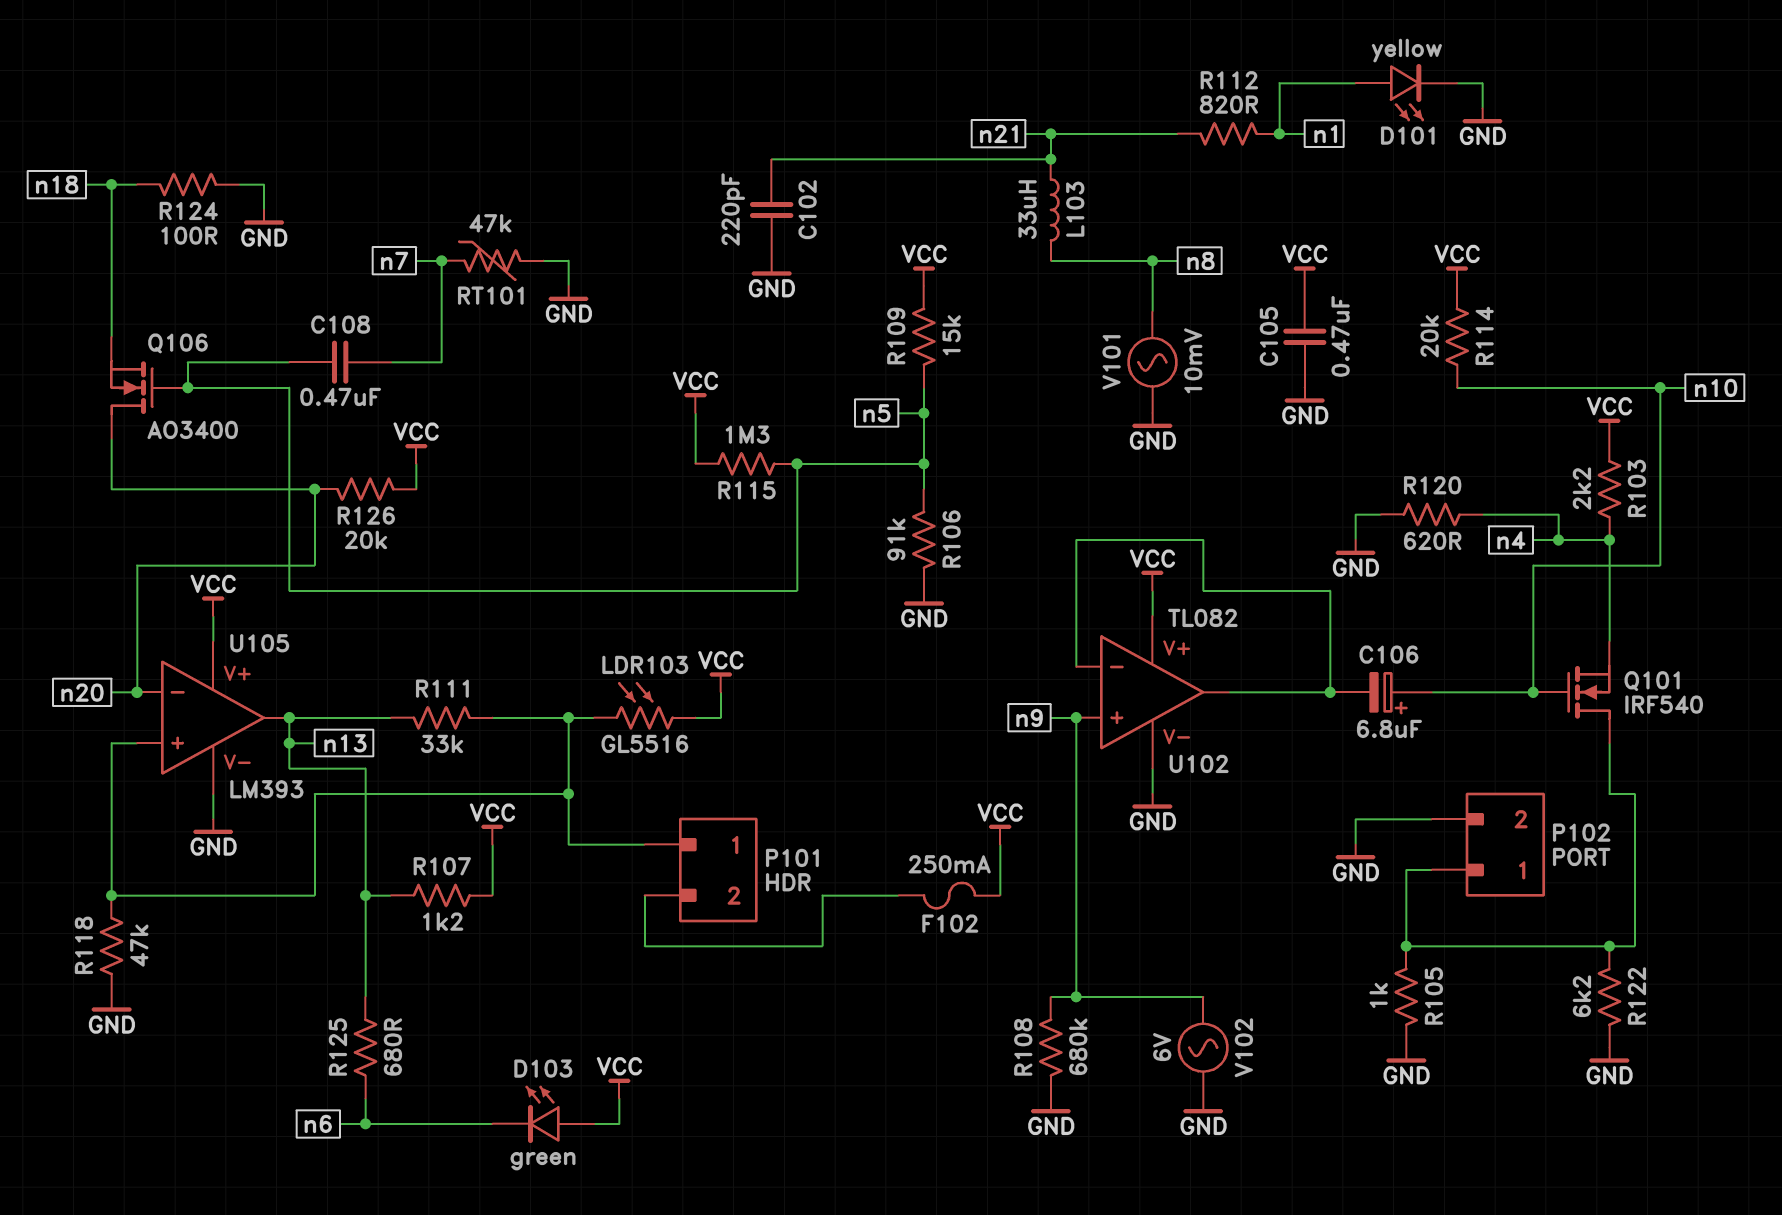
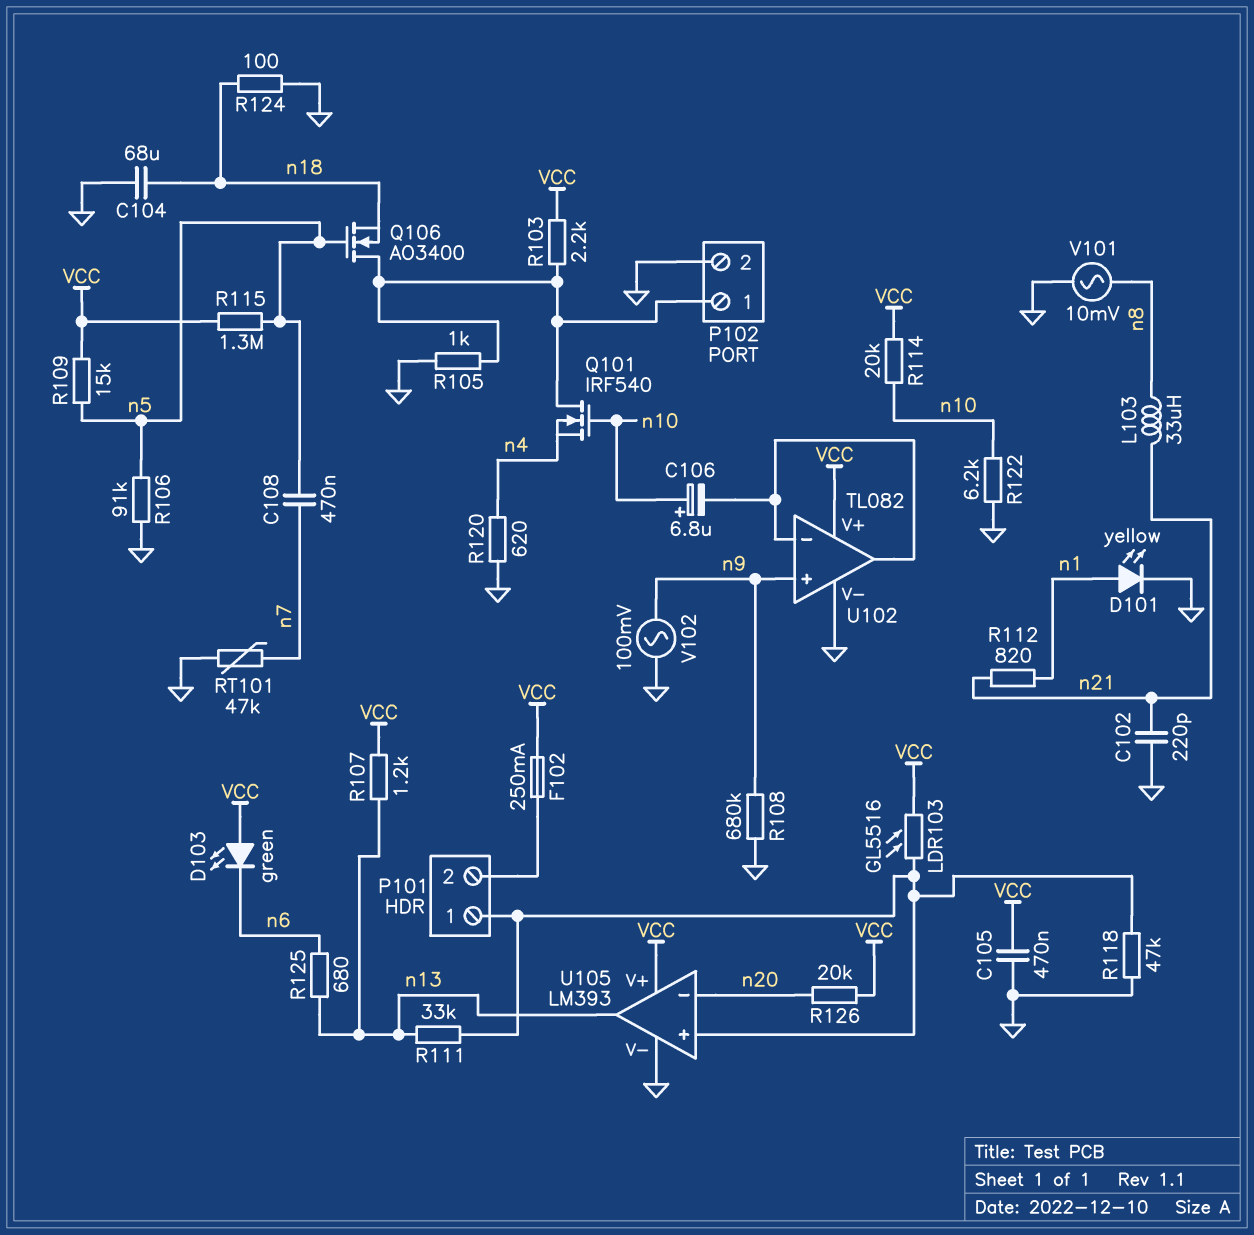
C104: none -> 68uF (GND, n18)
Q106: NMOS AO3400 (G n5, D n20, S n18) -> NMOS AO3400 (G n5, D P102/1, S n18)
R103: 2.2k (VCC, n4) -> 2.2k (P102/1, VCC)
R122: 6.2k (GND, P102/1) -> 6.2k (GND, n10)
V102: AC 6V (GND, n9) -> AC 100mV (GND, n9)

